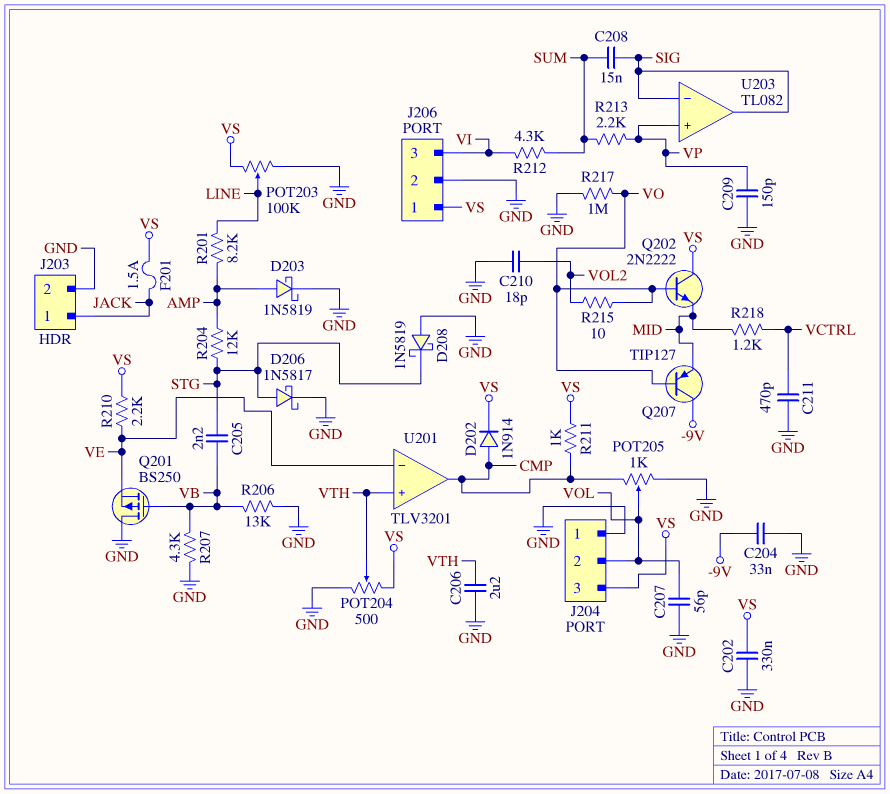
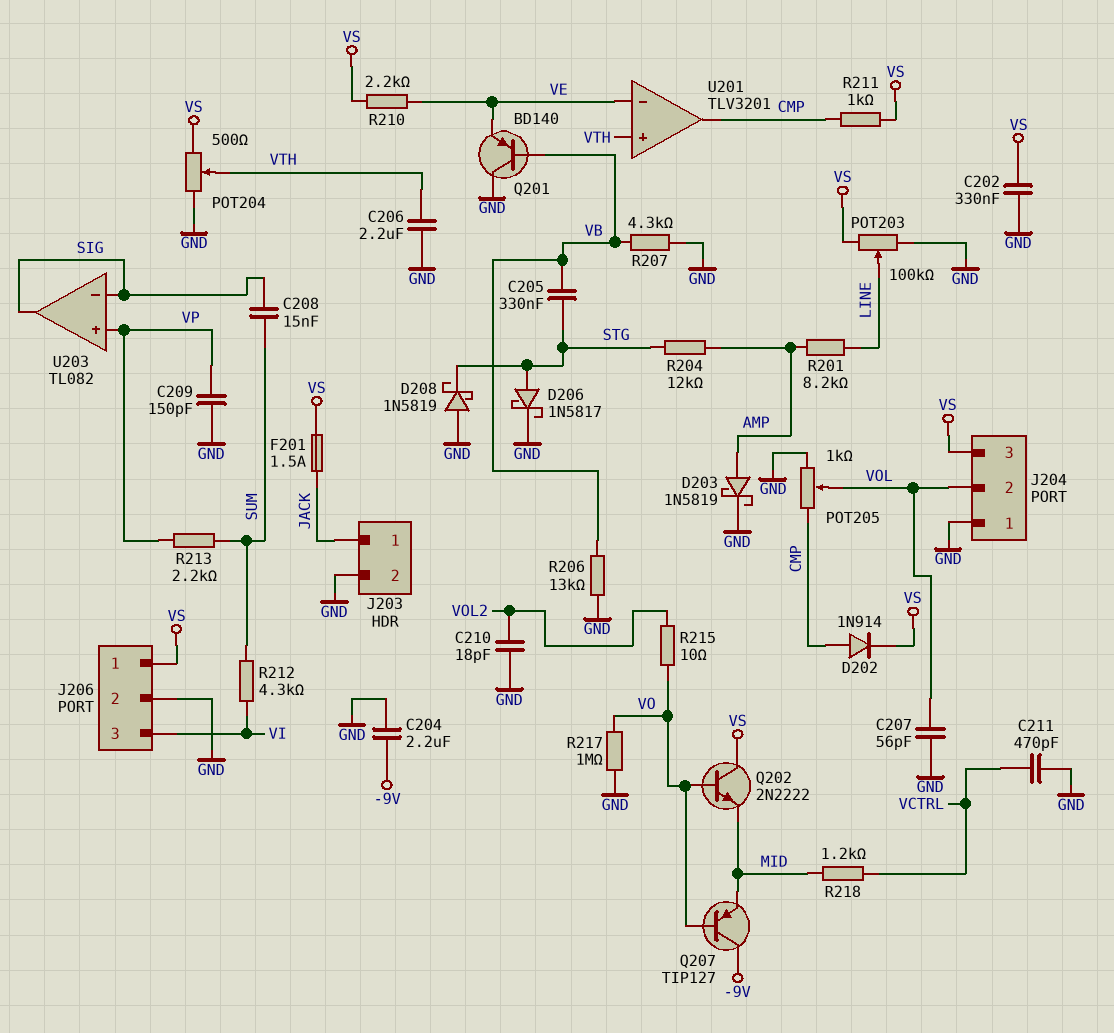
C204: 33nF (-9V, GND) -> 2.2uF (-9V, GND)
C205: 2.2nF (STG, VB) -> 330nF (STG, VB)
Q201: PMOS BS250 (G VB, D GND, S VE) -> PNP BD140 (B VB, C GND, E VE)

